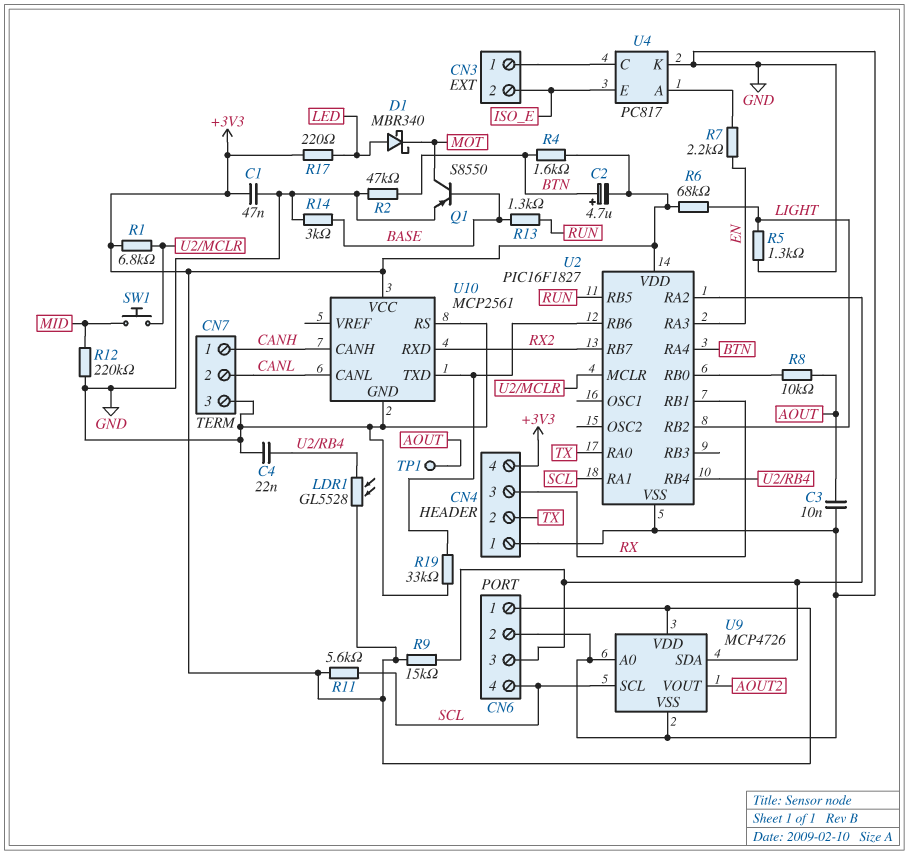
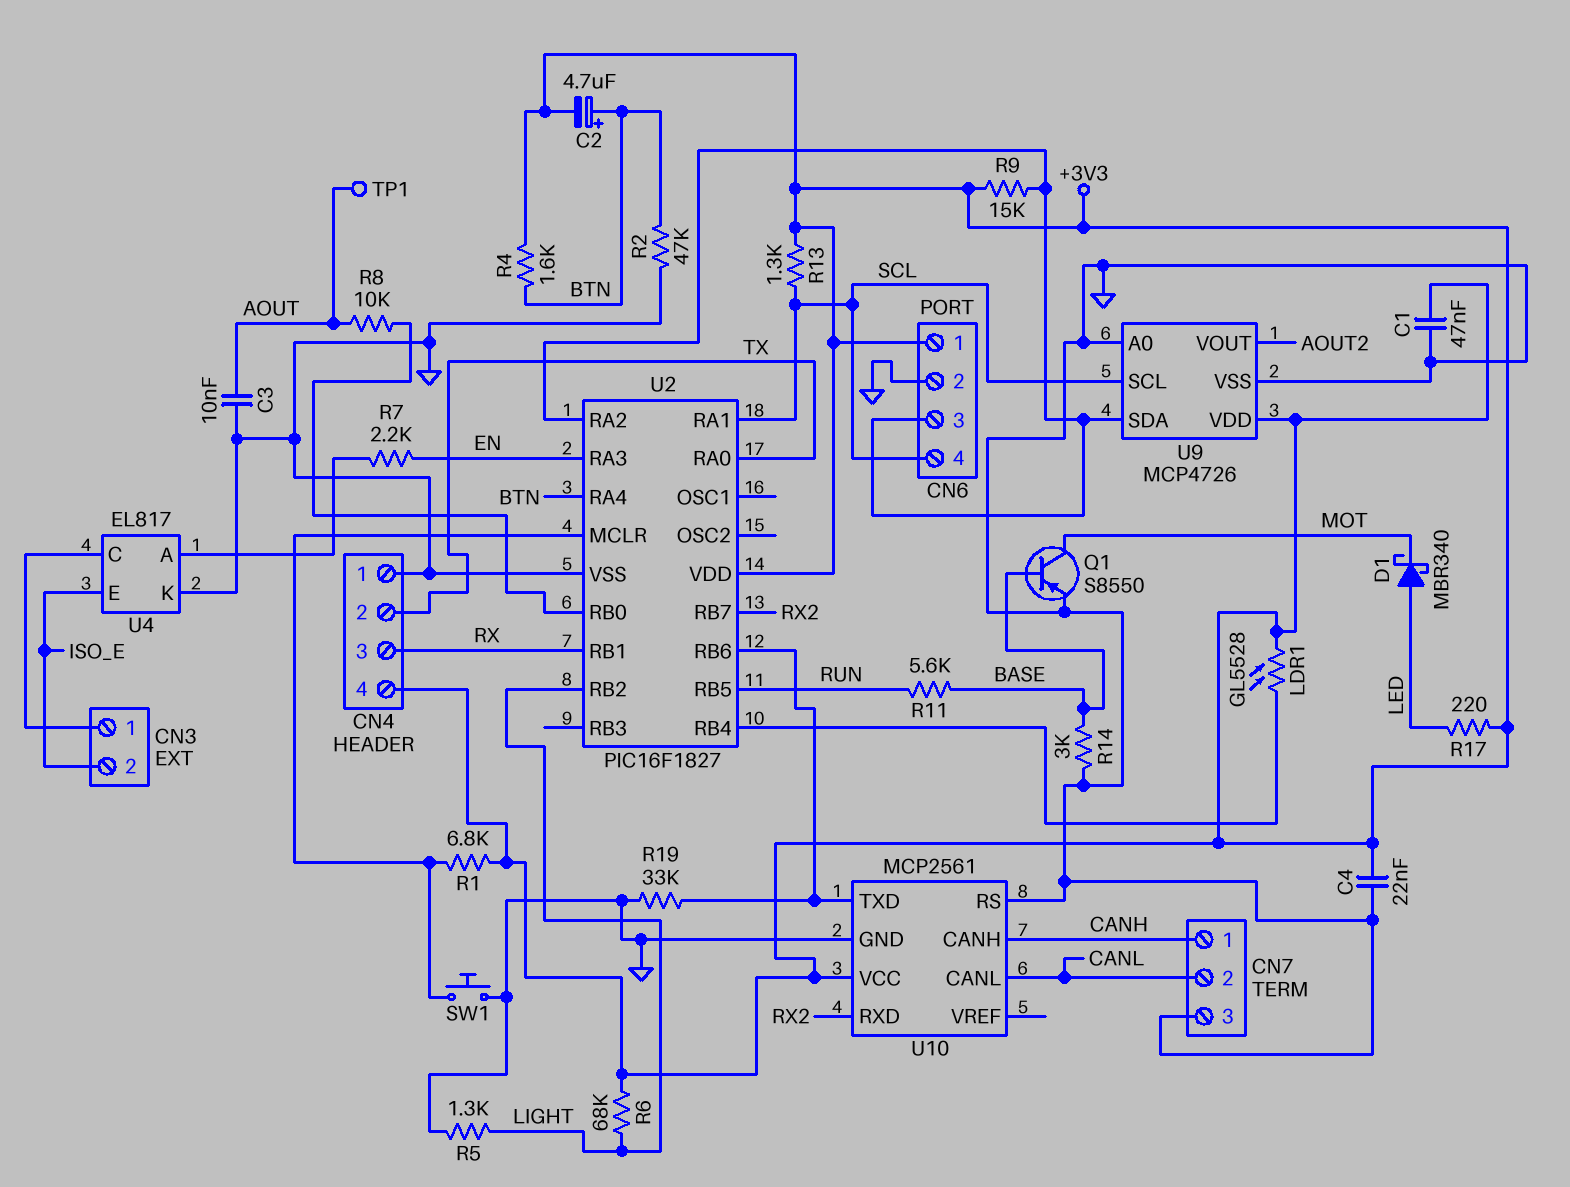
C4: 22nF (GND, U2/RB4) -> 22nF (+3V3, GND)
R11: 5.6k (+3V3, SCL) -> 5.6k (BASE, RUN)
R12: 220k (GND, MID) -> none
R13: 1.3k (BASE, RUN) -> 1.3k (+3V3, SCL)
SW1: button (MID, U2/MCLR) -> button (GND, U2/MCLR)
U4: PC817 -> EL817

